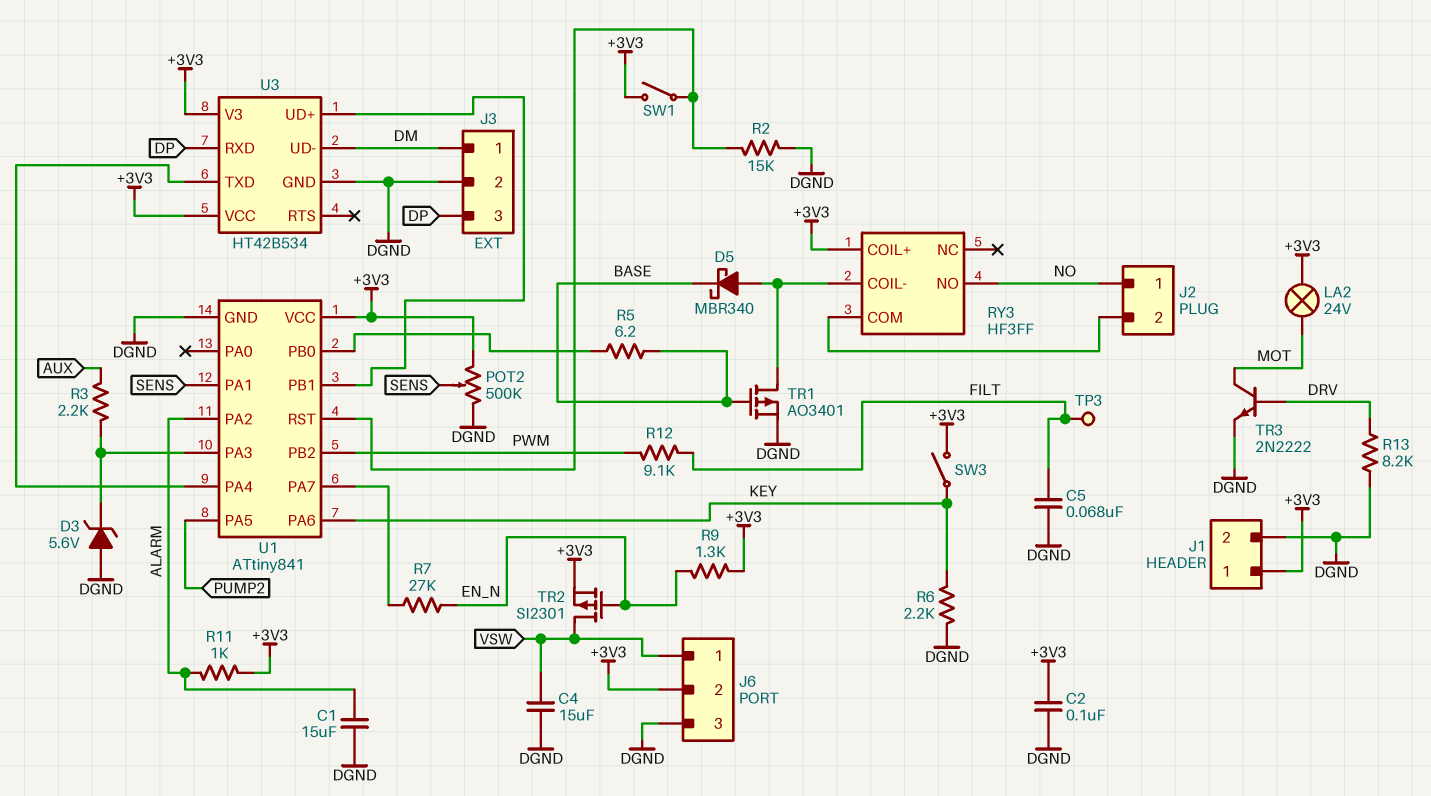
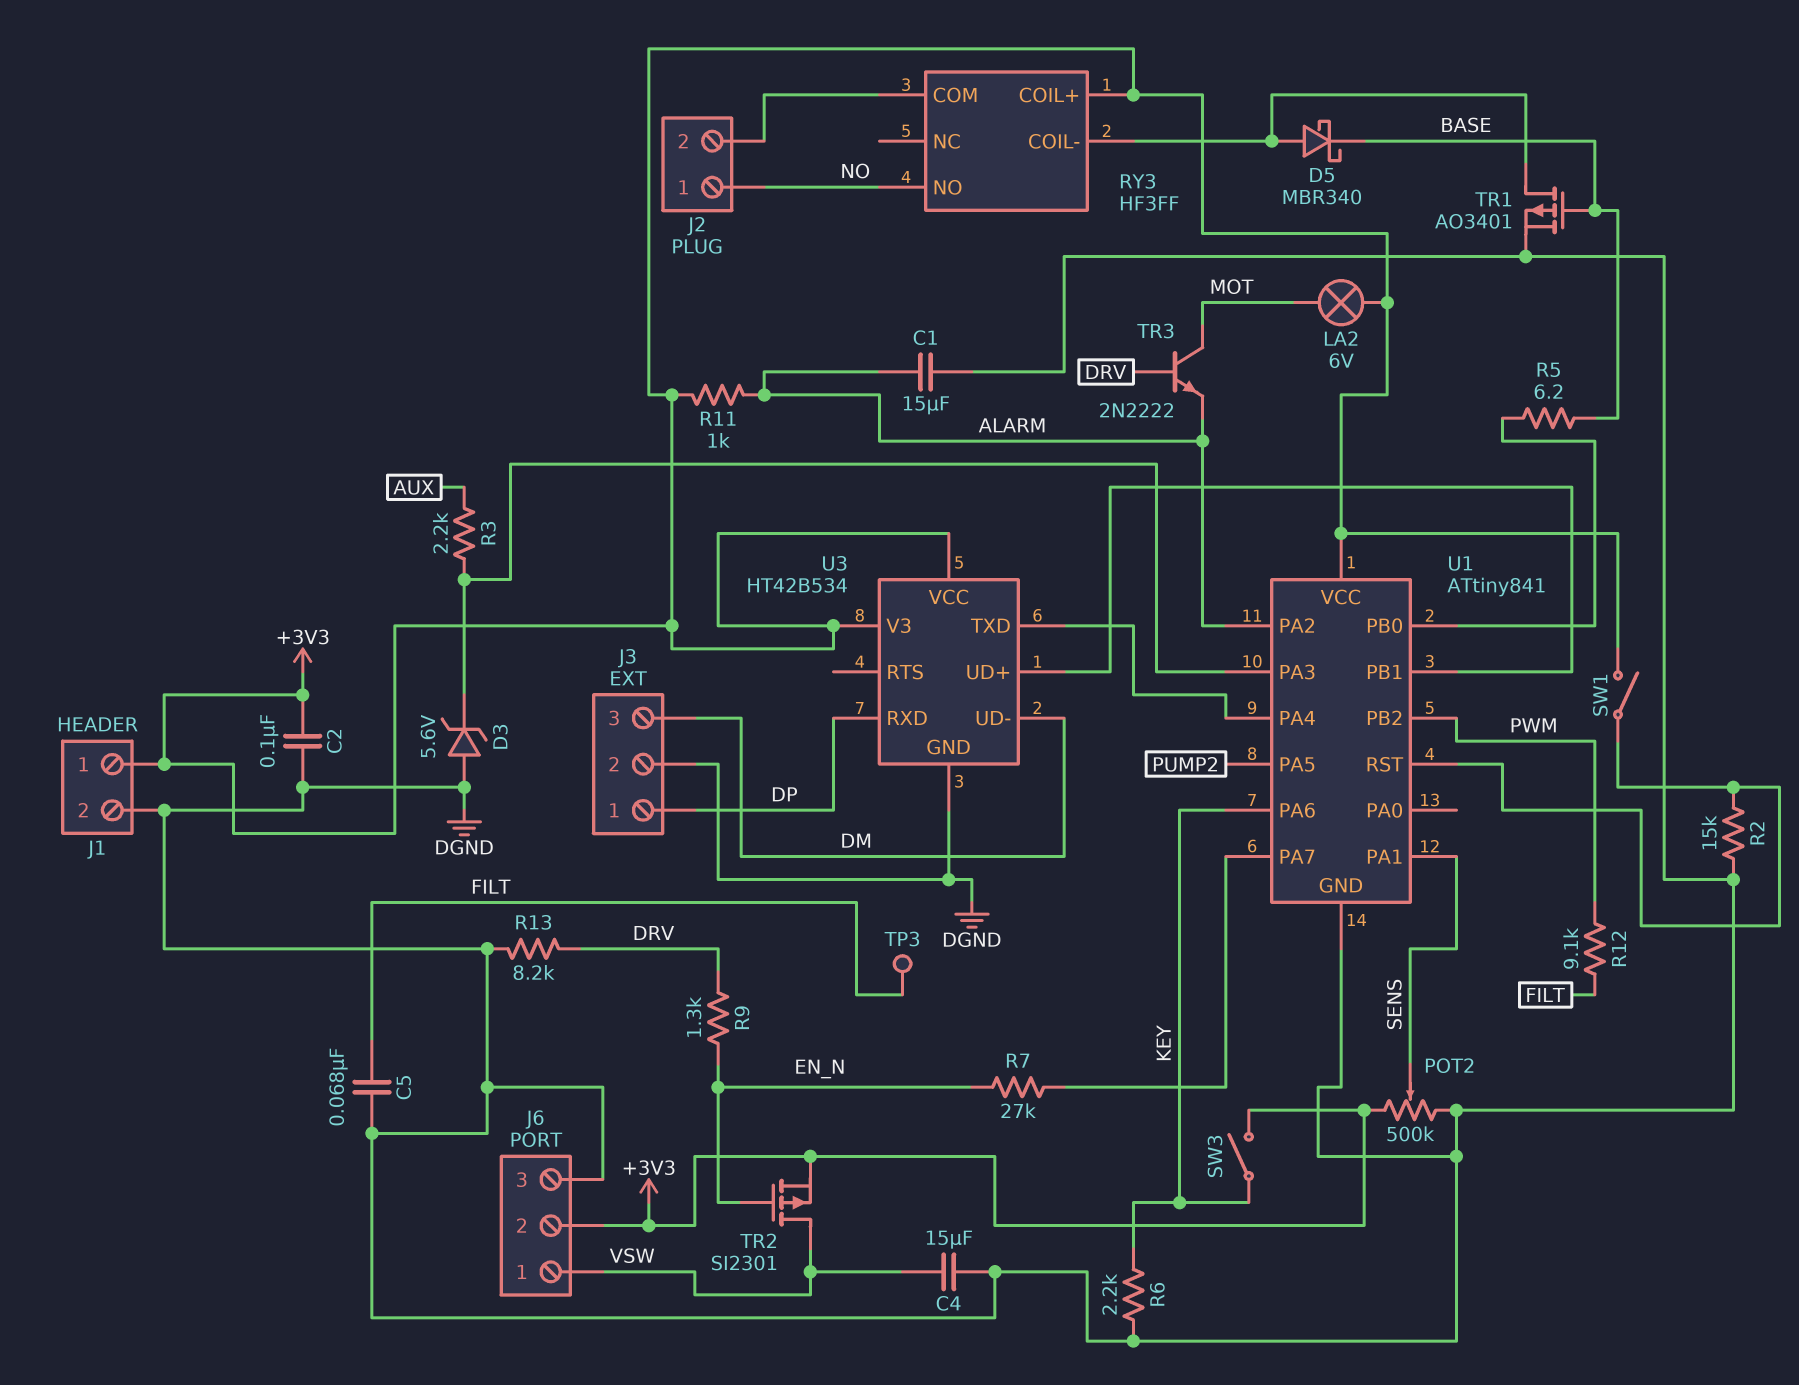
J3 pin 1: DM -> DP
J3 pin 3: DP -> DM
LA2: lamp 24V (+3V3, MOT) -> lamp 6V (+3V3, MOT)
R9: 1.3k (+3V3, EN_N) -> 1.3k (DRV, EN_N)
TR3: NPN 2N2222 (B DRV, C MOT, E DGND) -> NPN 2N2222 (B DRV, C MOT, E ALARM)

